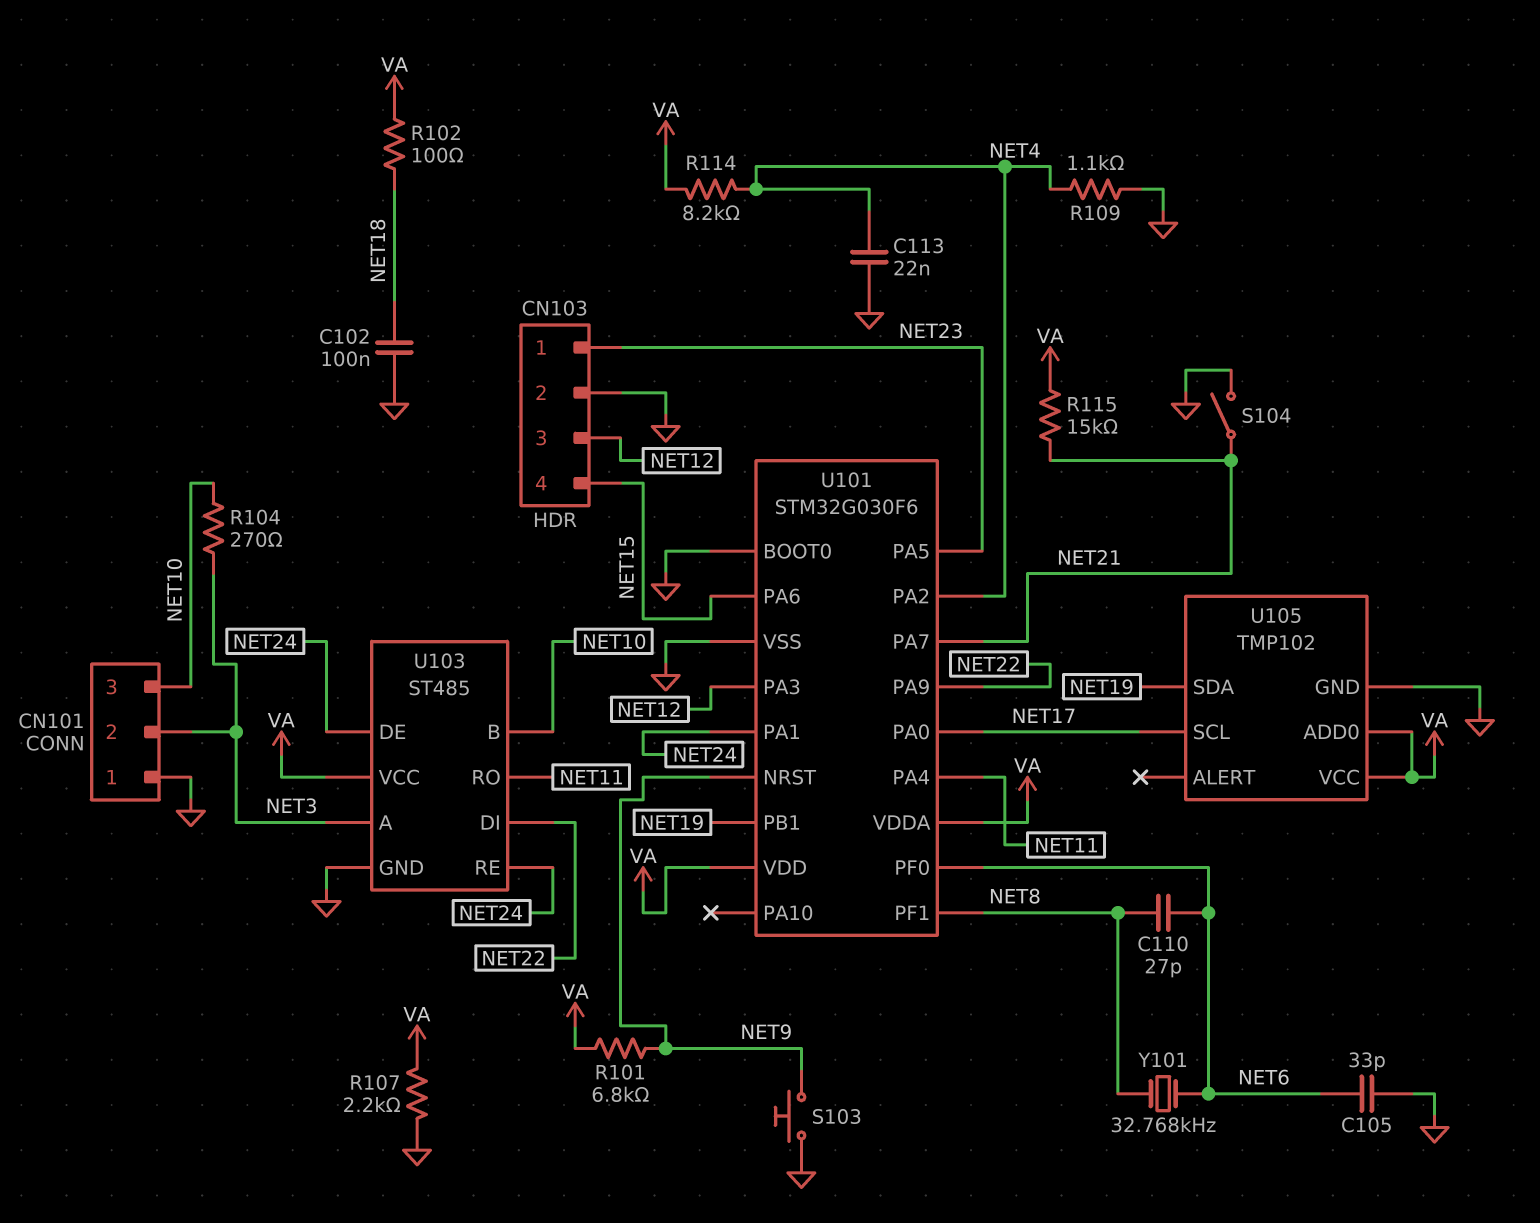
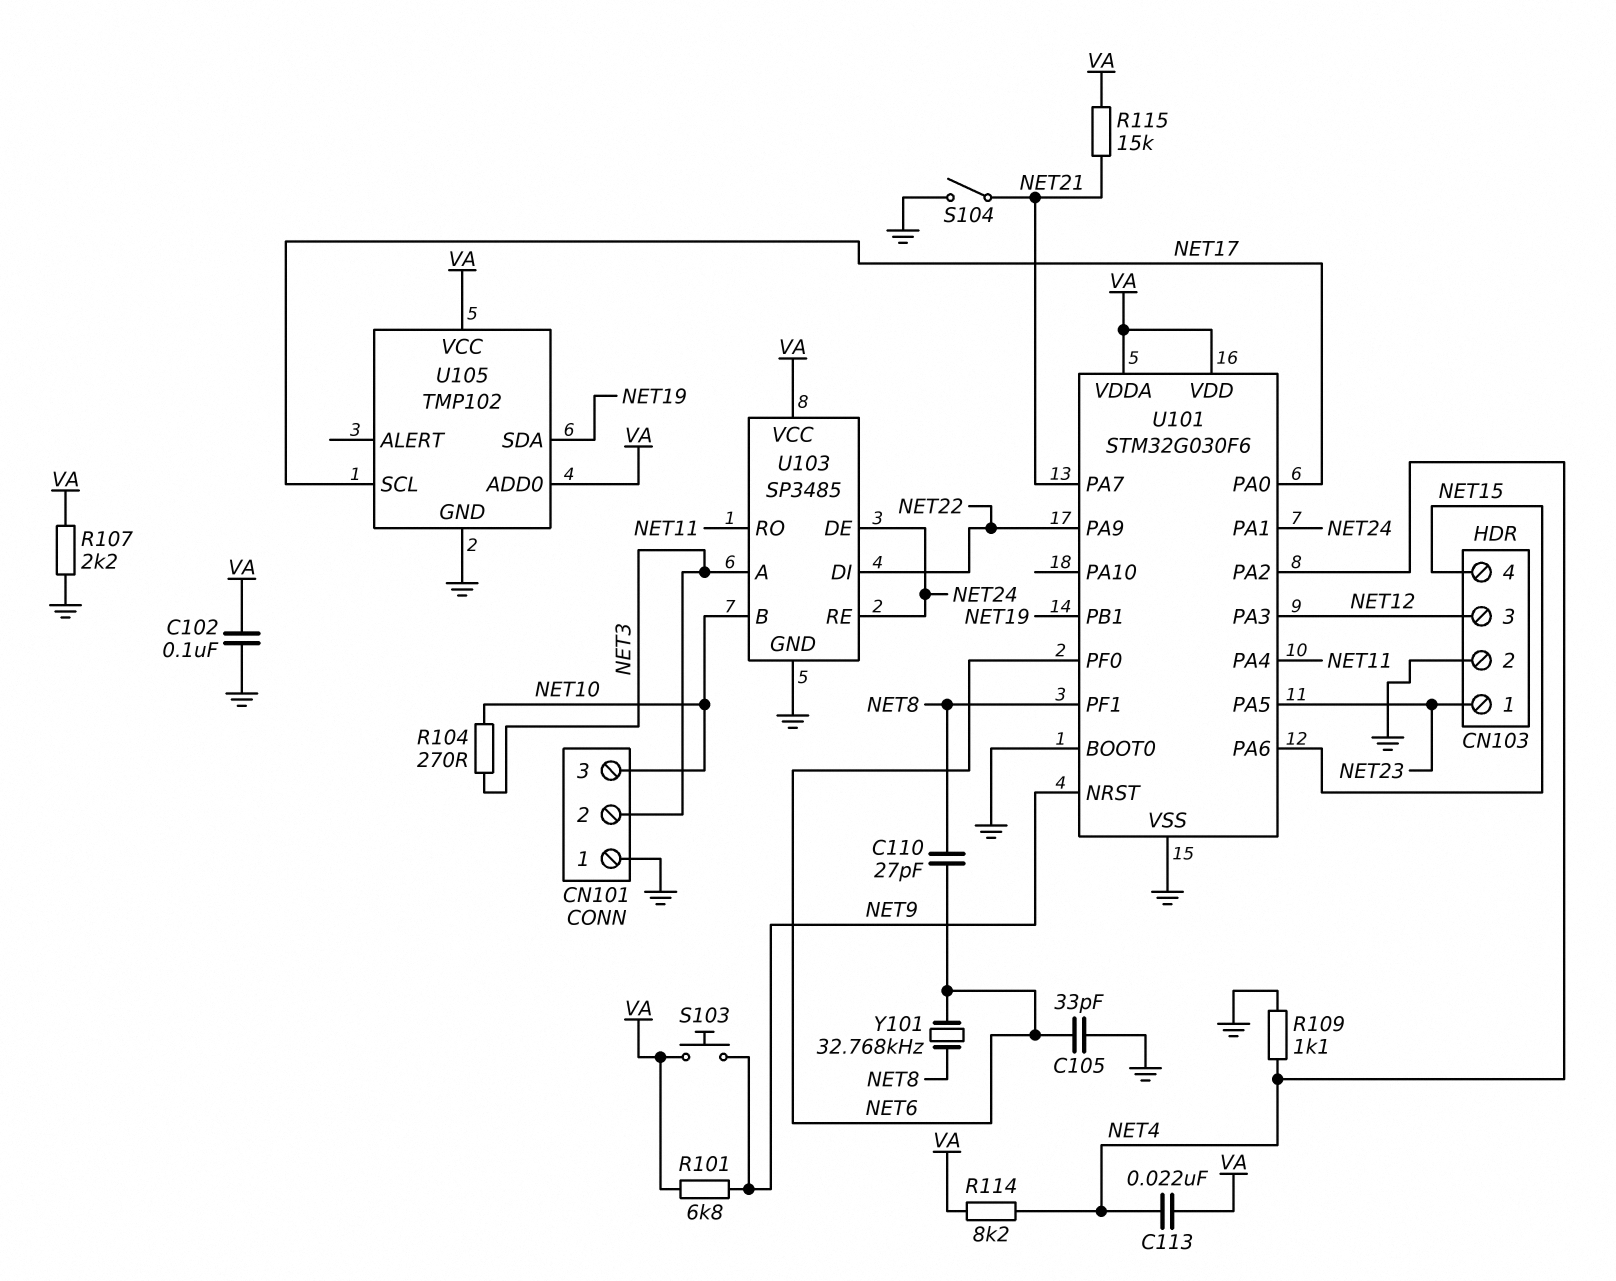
C102: 100nF (GND, NET18) -> 100nF (GND, VA)
C113: 22nF (GND, NET4) -> 22nF (NET4, VA)
R102: 100 (NET18, VA) -> none
S103: button (GND, NET9) -> button (NET9, VA)
U103: ST485 -> SP3485

